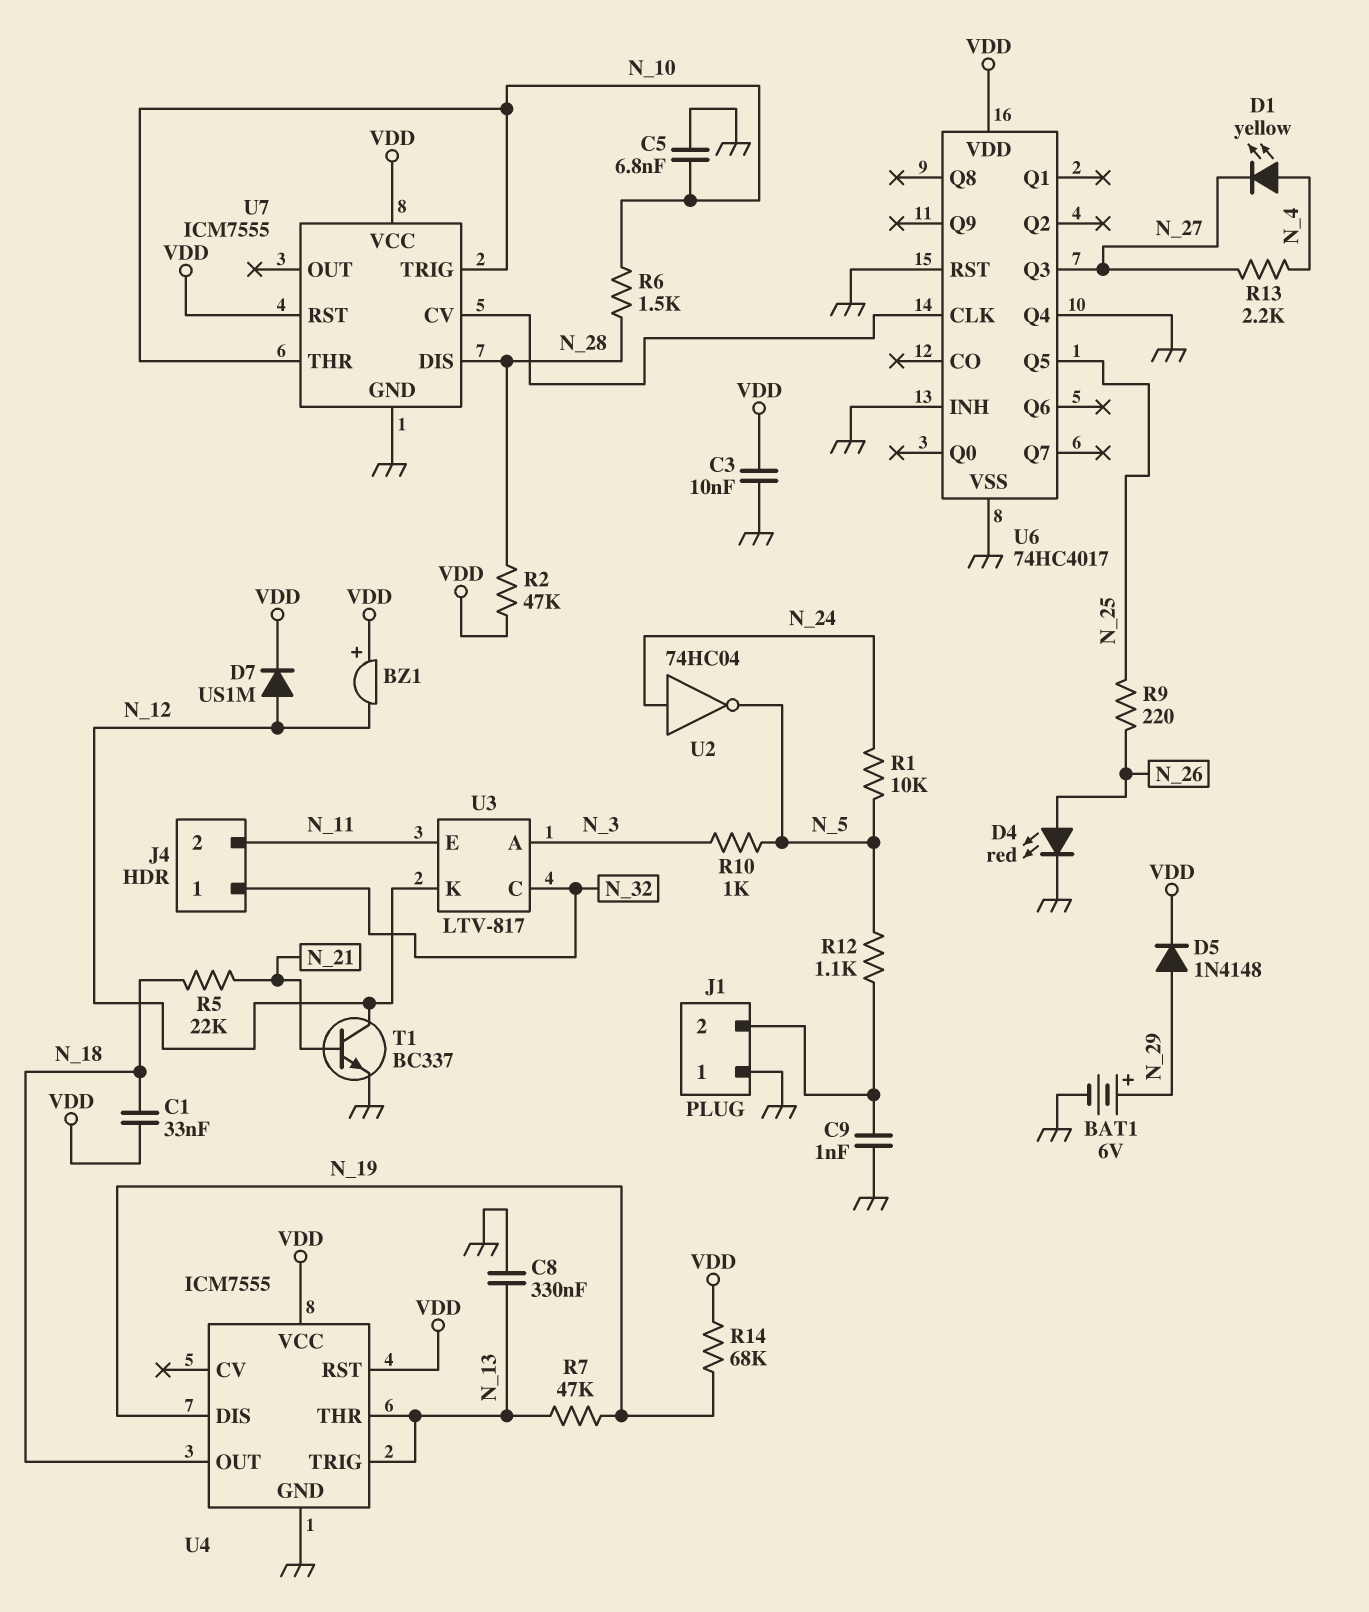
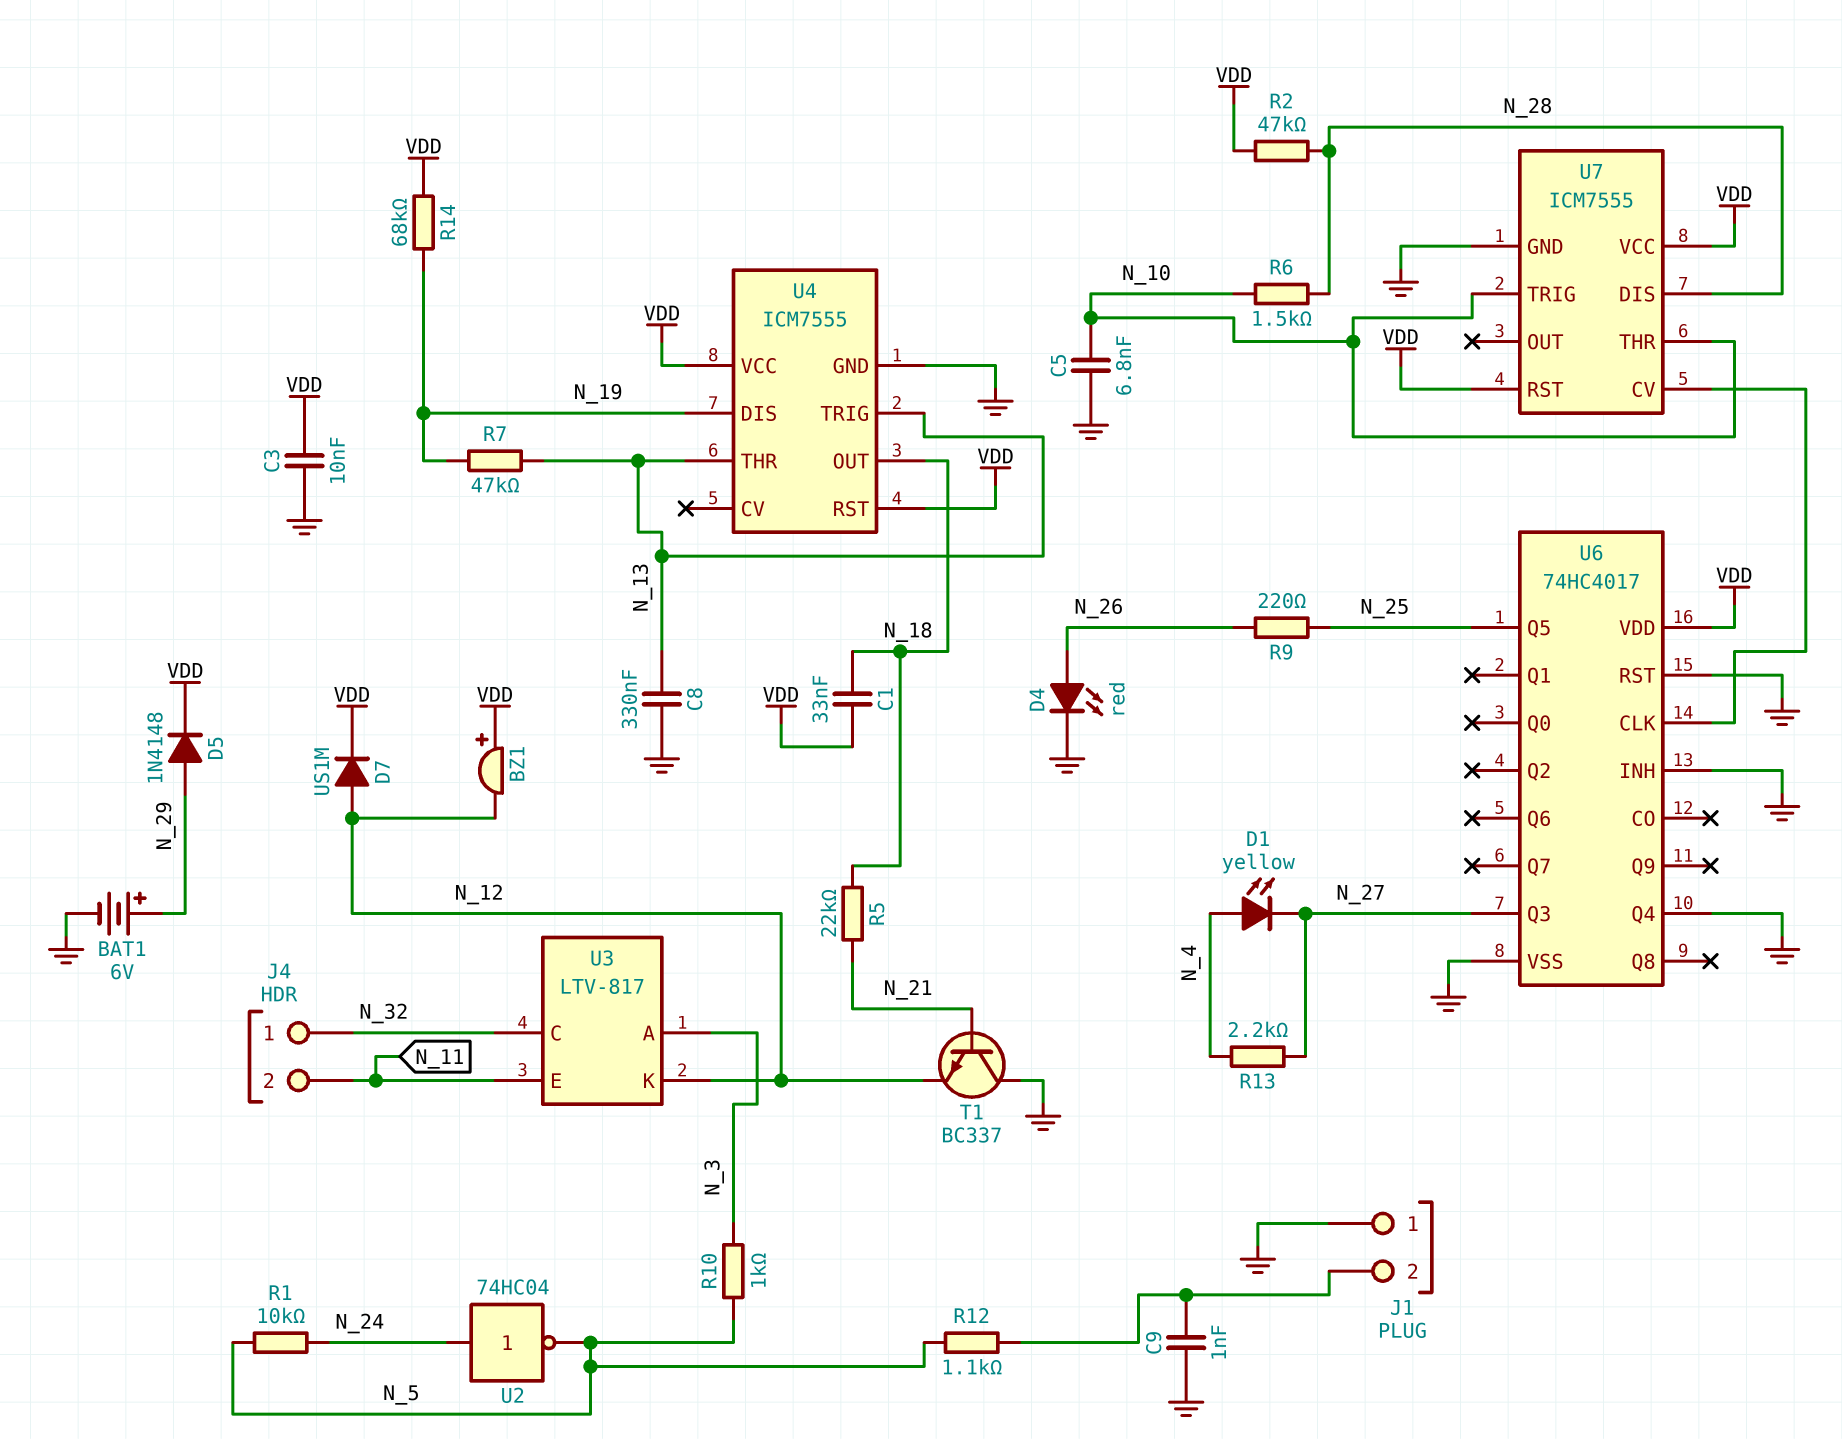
T1: NPN BC337 (B N_21, C N_12, E GND) -> NPN BC337 (B N_21, C GND, E N_12)

